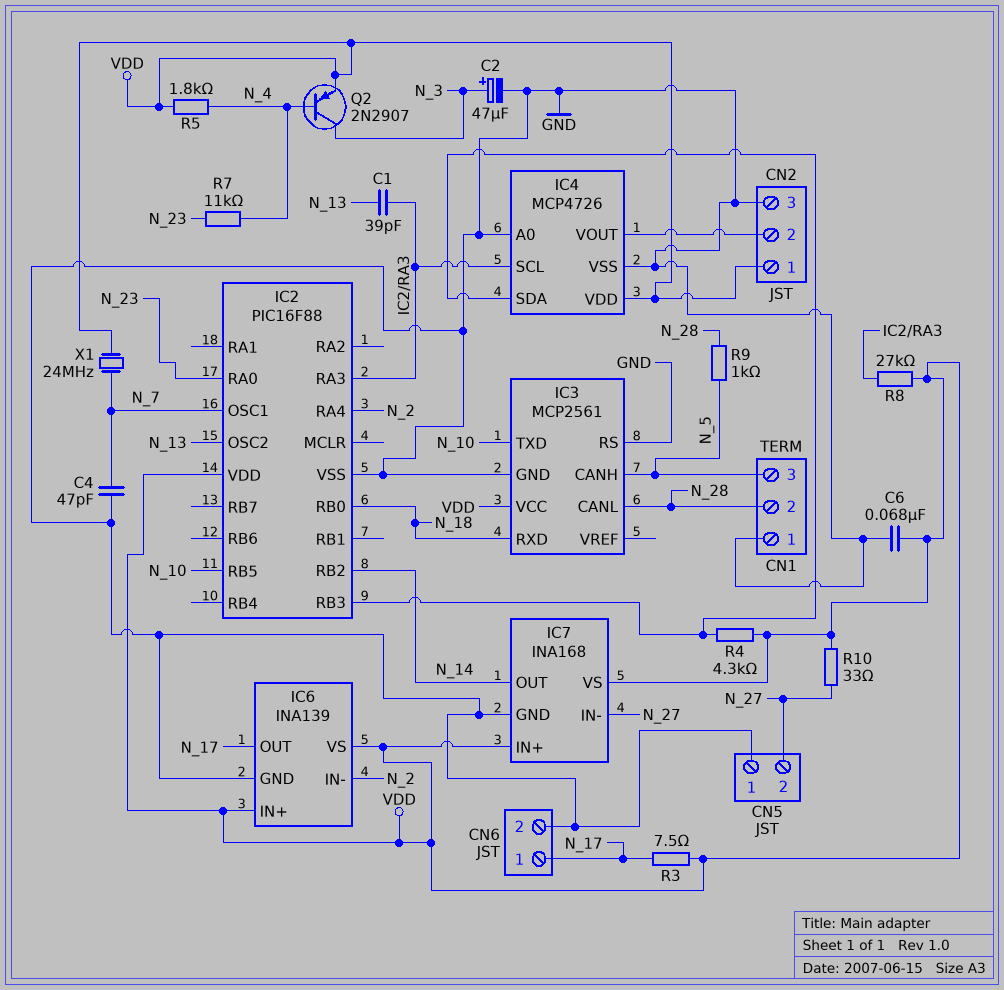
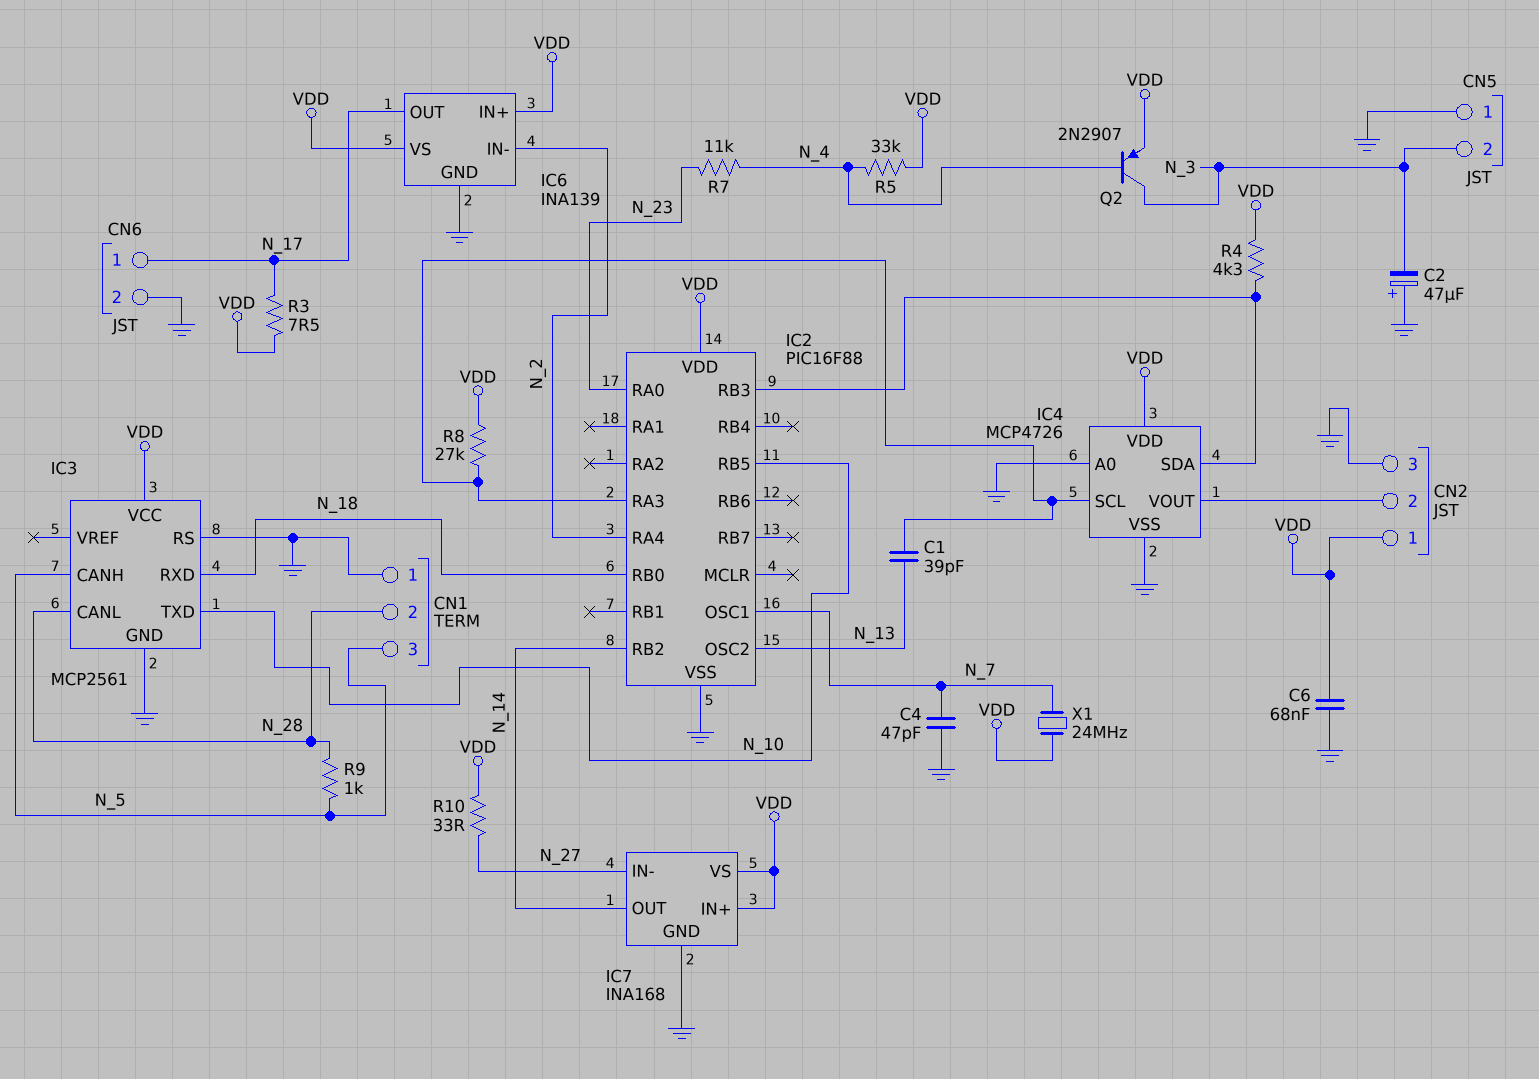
C2: 47uF (plus N_3, minus GND) -> 47uF (plus GND, minus N_3)
CN5 pin 2: N_27 -> N_3
R5: 1.8k (N_4, VDD) -> 33k (N_4, VDD)

